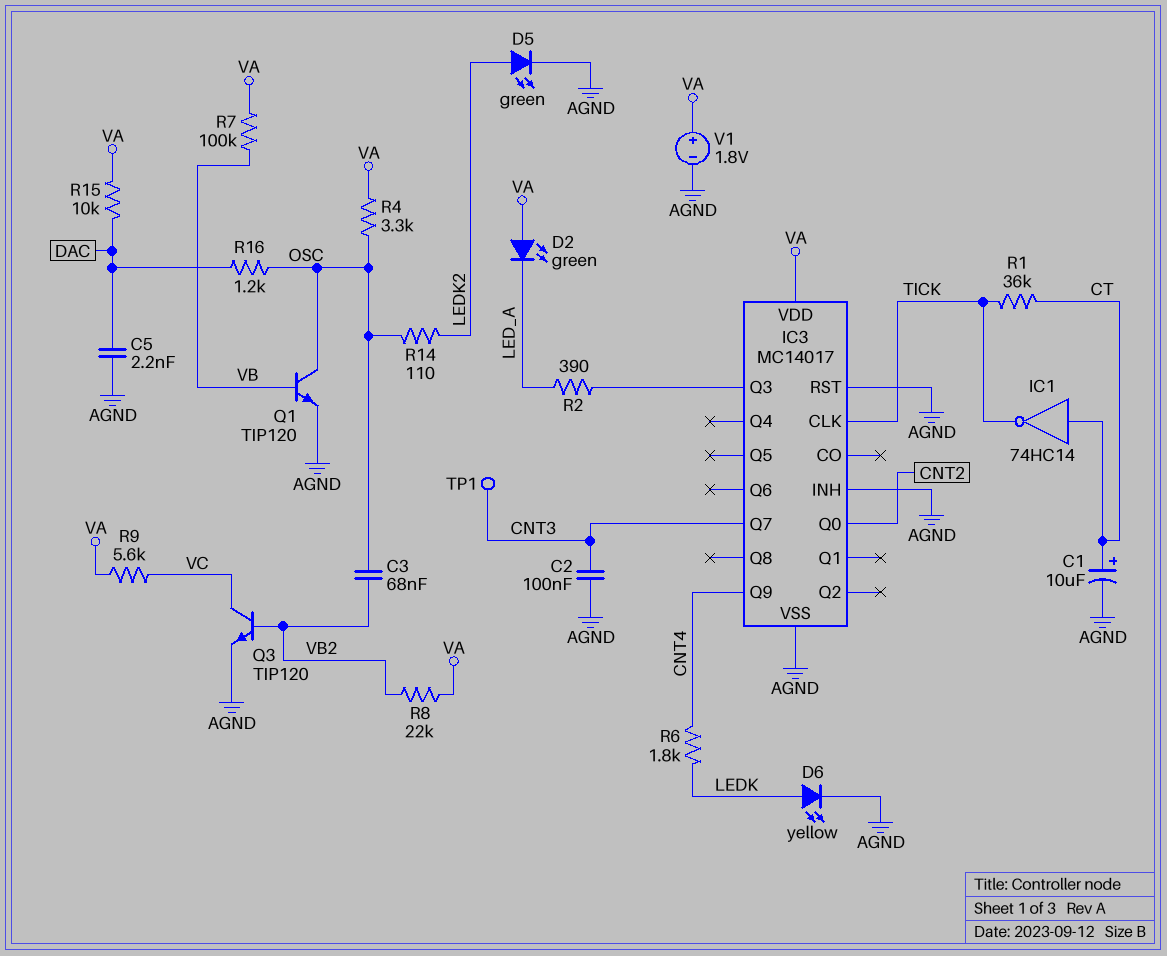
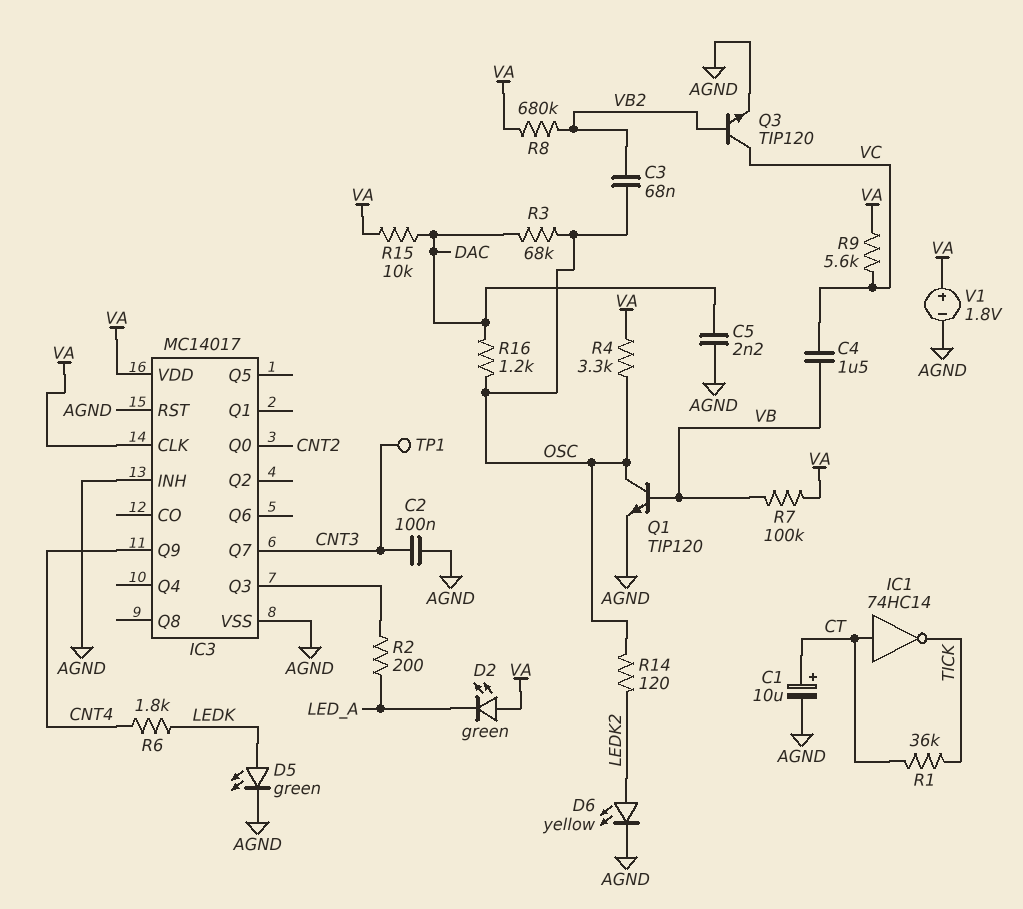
C4: none -> 1.5uF (VB, VC)
D5: LED green (A LEDK2, K AGND) -> LED green (A LEDK, K AGND)
D6: LED yellow (A LEDK, K AGND) -> LED yellow (A LEDK2, K AGND)
IC3 pin CLK: TICK -> VA
R2: 390 (IC3/Q3, LED_A) -> 200 (IC3/Q3, LED_A)
R3: none -> 68k (DAC, OSC)
R8: 22k (VA, VB2) -> 680k (VA, VB2)
R14: 110 (LEDK2, OSC) -> 120 (LEDK2, OSC)

